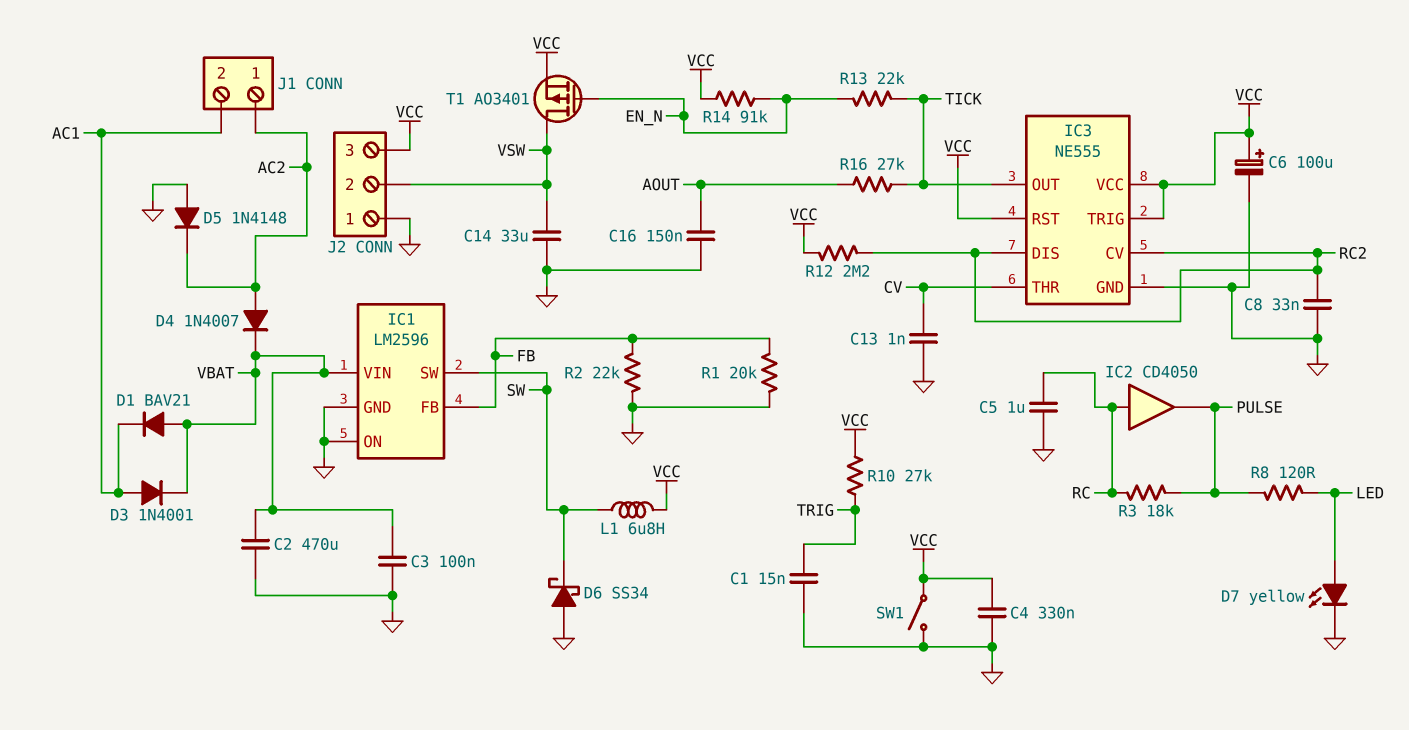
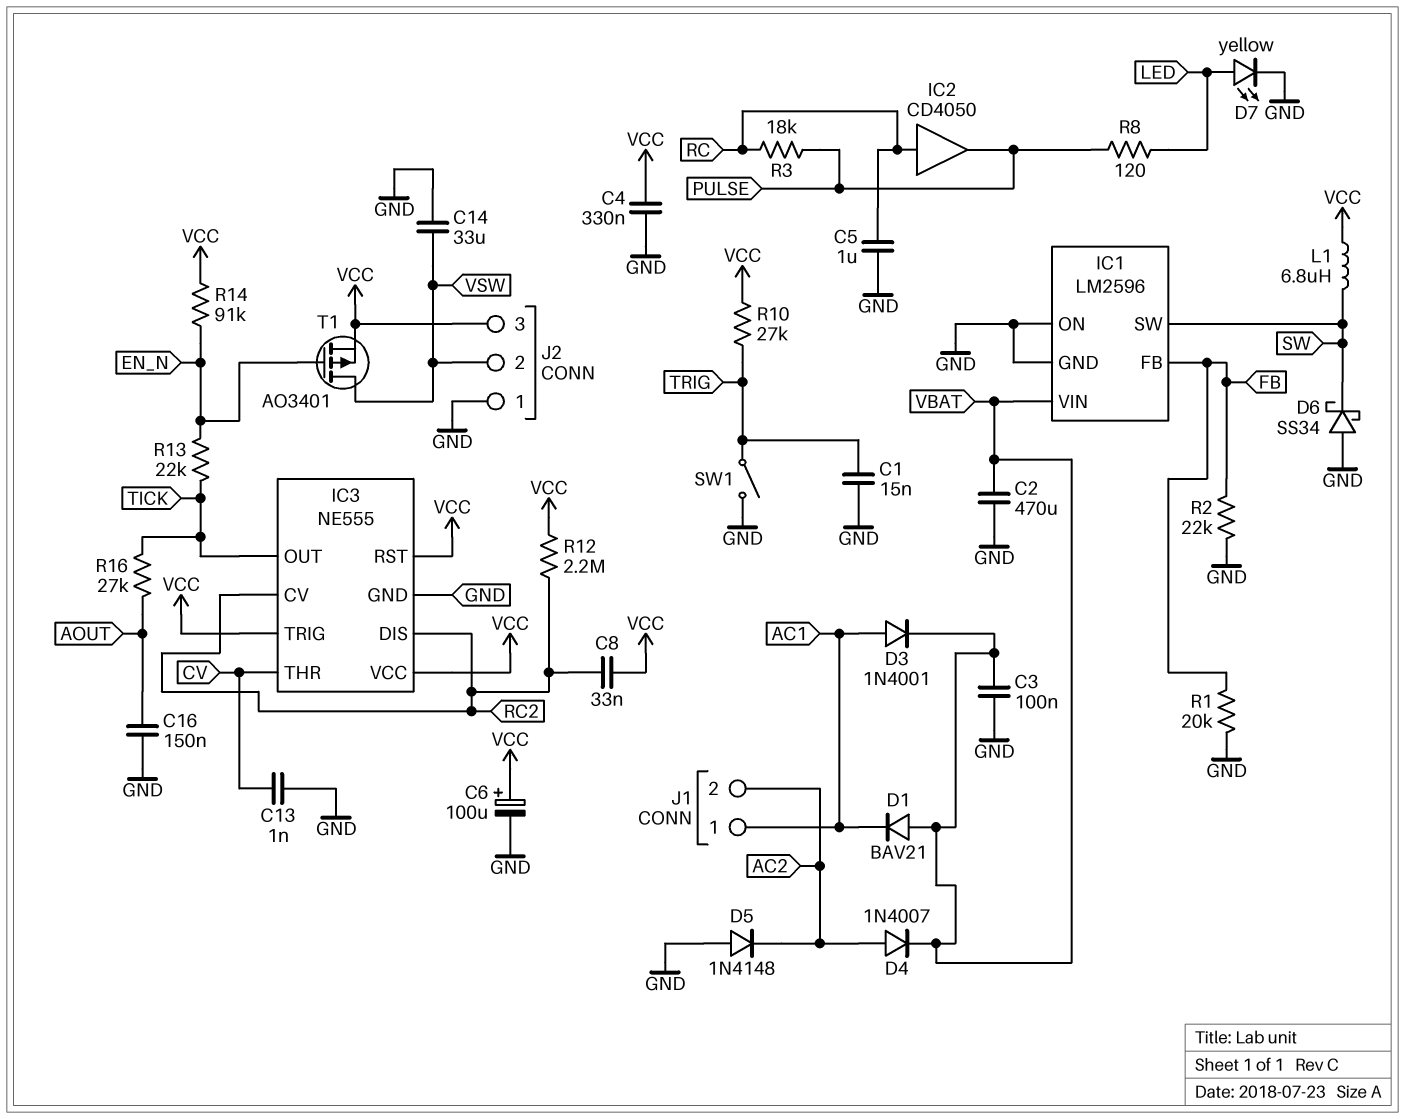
C8: 33nF (GND, RC2) -> 33nF (RC2, VCC)
J1 pin 1: AC2 -> AC1
J1 pin 2: AC1 -> AC2
SW1: switch (GND, VCC) -> switch (GND, TRIG)

